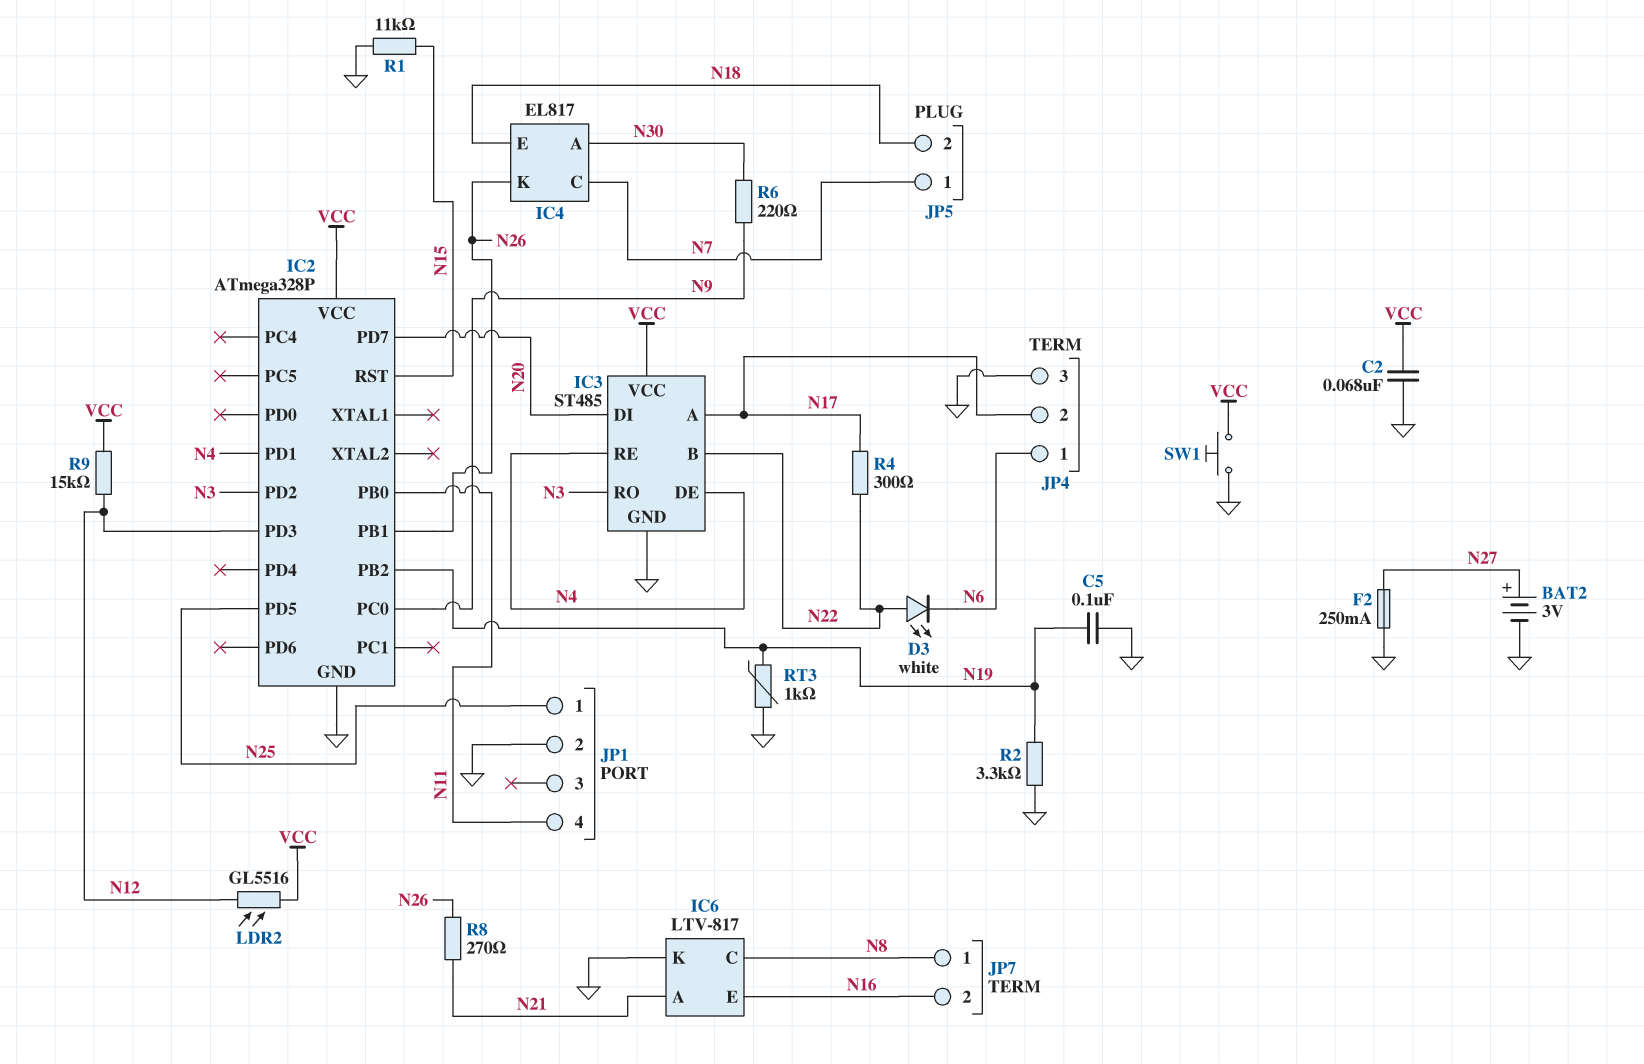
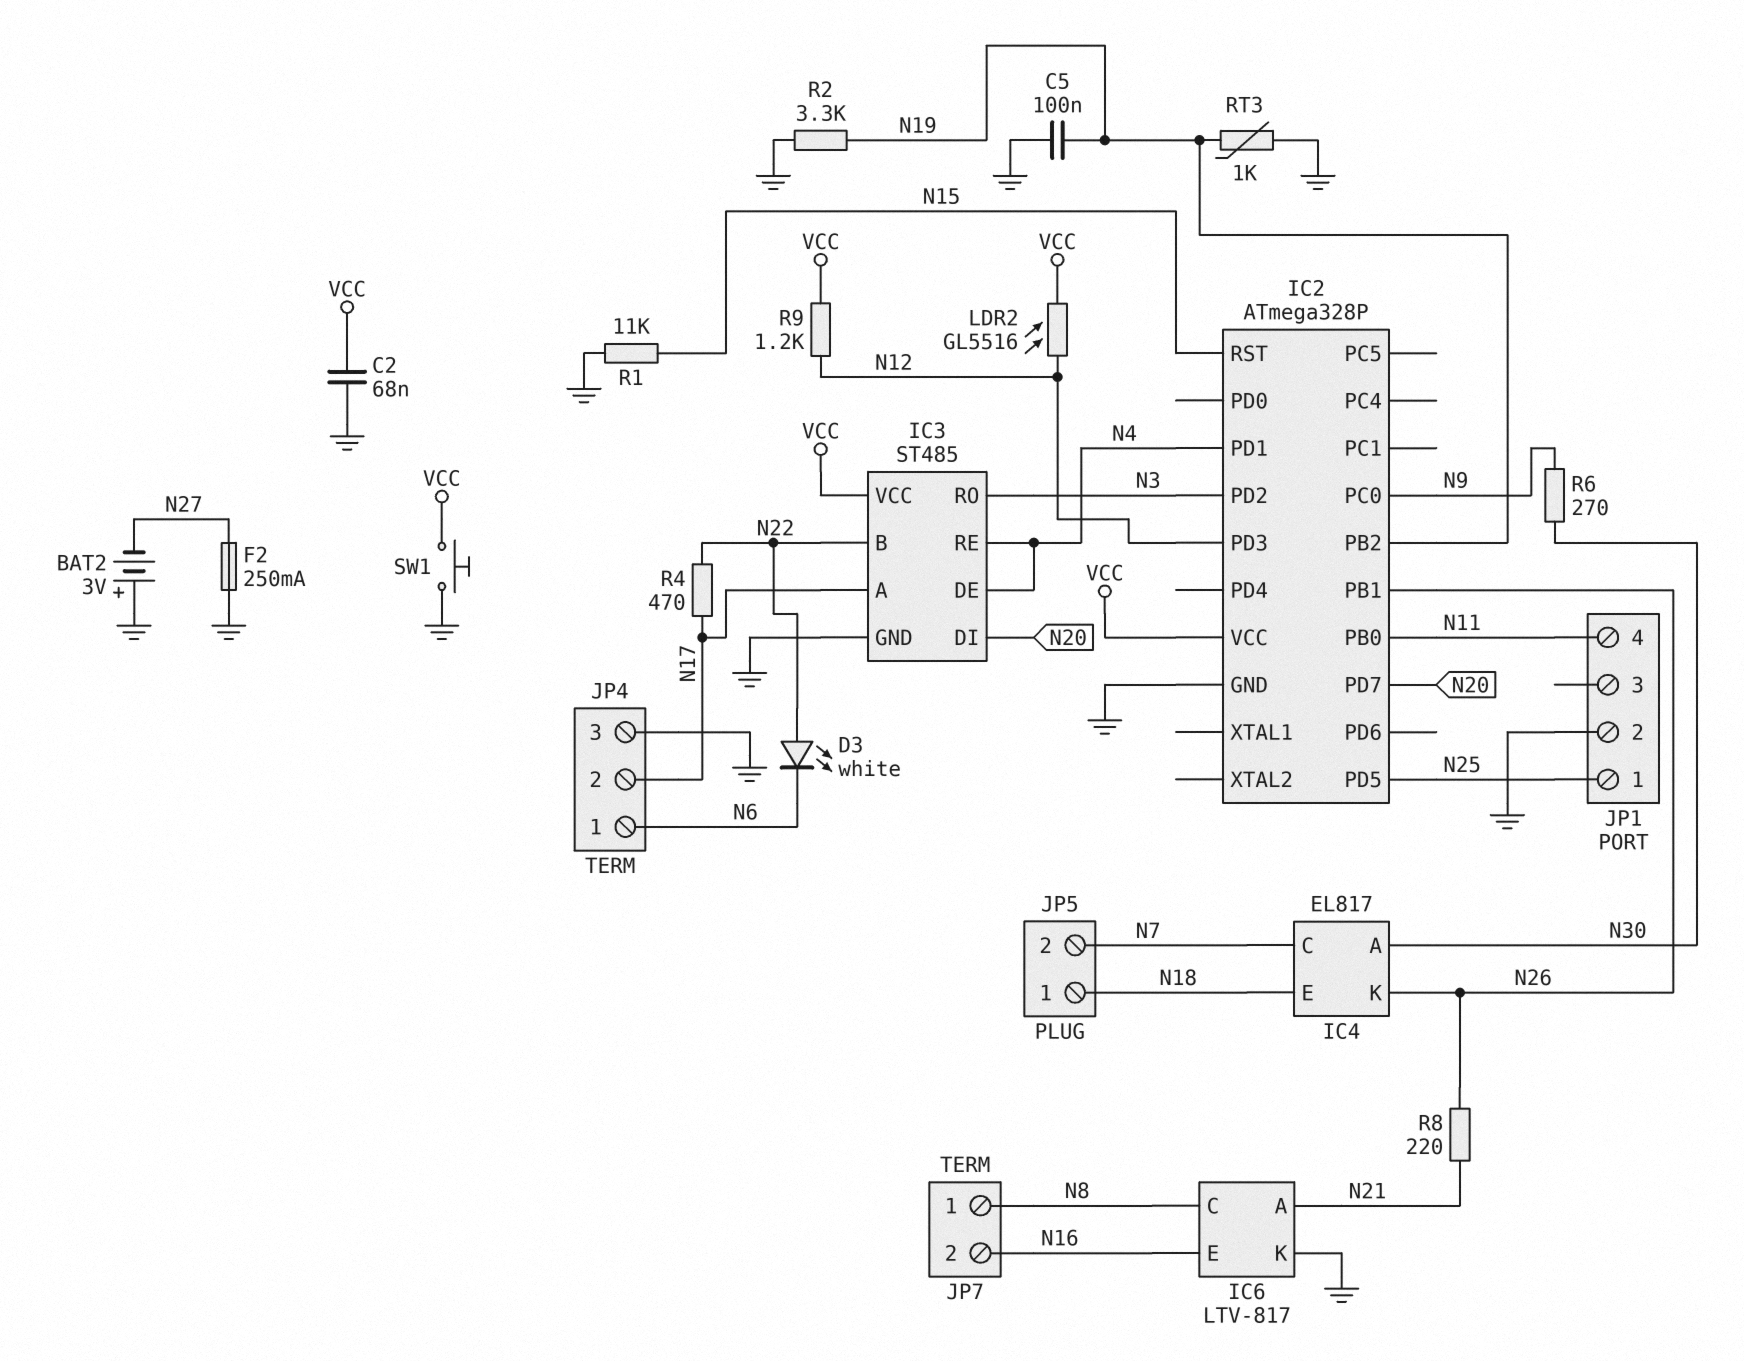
BAT2: 3V (plus N27, minus GND) -> 3V (plus GND, minus N27)
JP5 pin 1: N7 -> N18
JP5 pin 2: N18 -> N7
R4: 300 (N17, N22) -> 470 (N17, N22)
R6: 220 (N9, N30) -> 270 (N9, N30)
R8: 270 (N21, N26) -> 220 (N21, N26)
R9: 15k (N12, VCC) -> 1.2k (N12, VCC)

